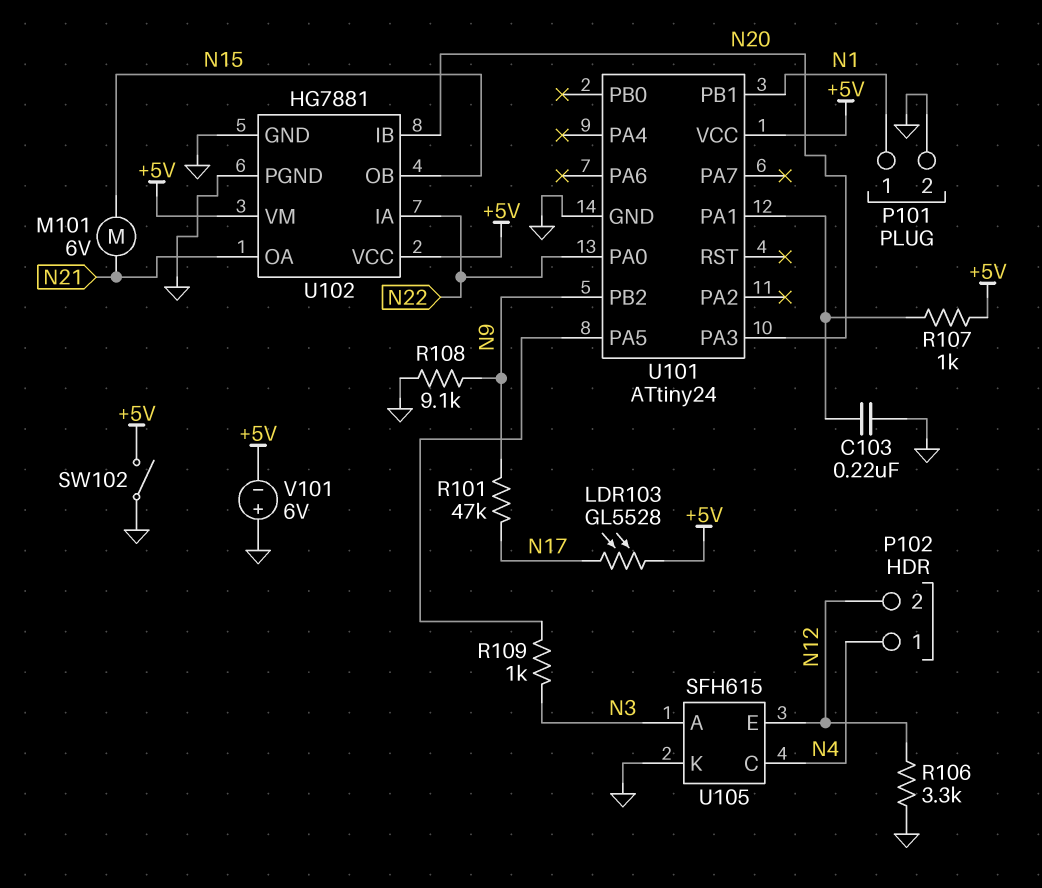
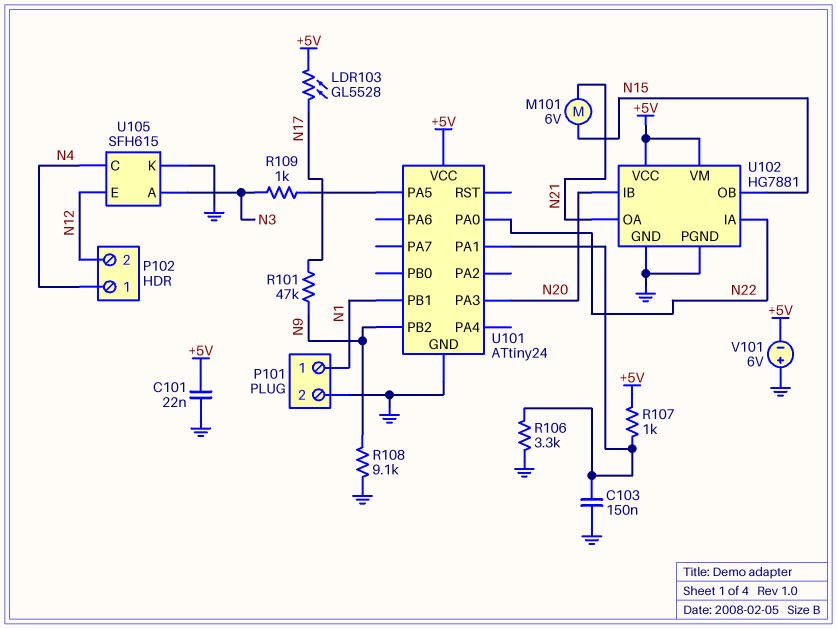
C101: none -> 22nF (+5V, GND)
C103: 220nF (GND, U101/PA1) -> 150nF (GND, U101/PA1)
R106: 3.3k (GND, N12) -> 3.3k (GND, U101/PA1)
SW102: switch (+5V, GND) -> none

